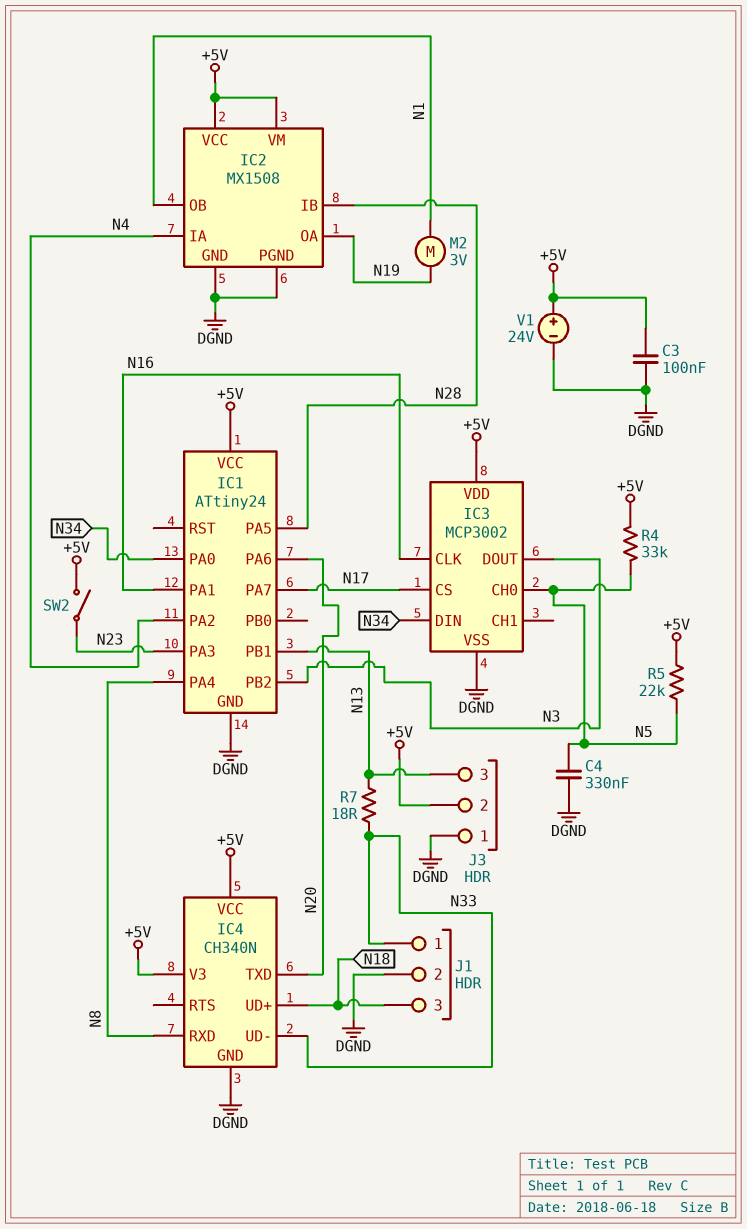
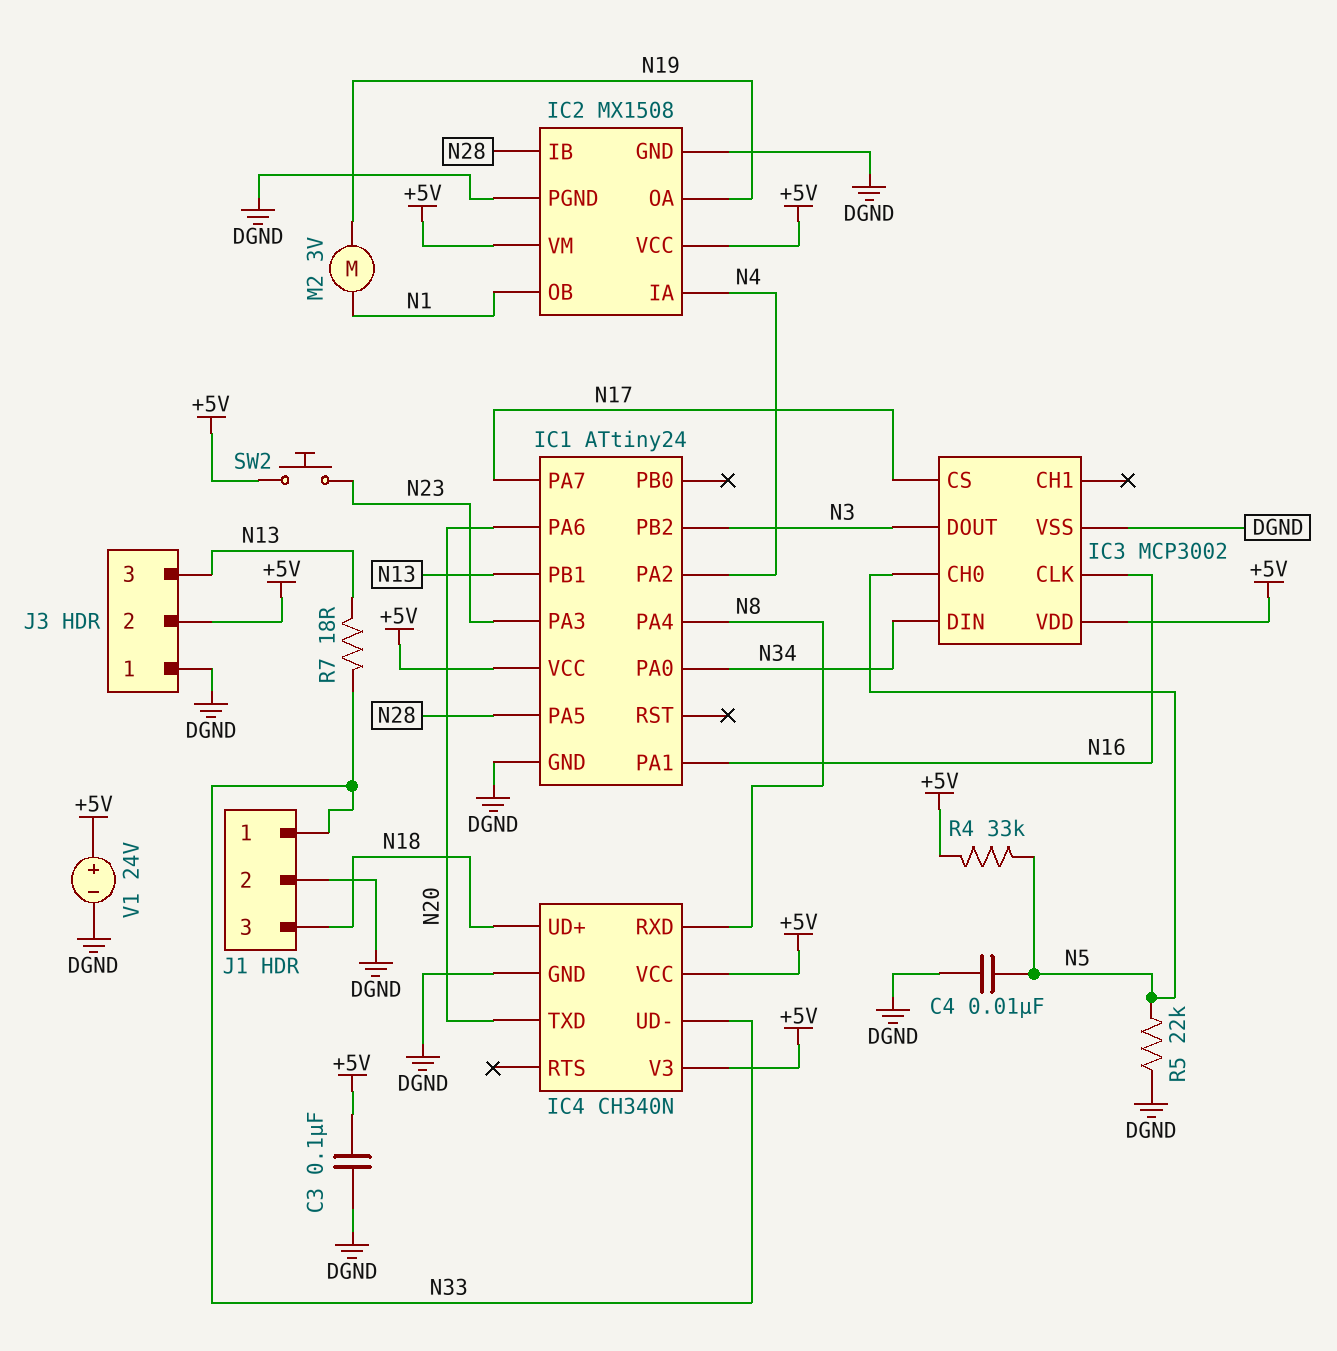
C4: 330nF (DGND, N5) -> 10nF (DGND, N5)
R5: 22k (+5V, N5) -> 22k (DGND, N5)
SW2: switch (+5V, N23) -> button (+5V, N23)

